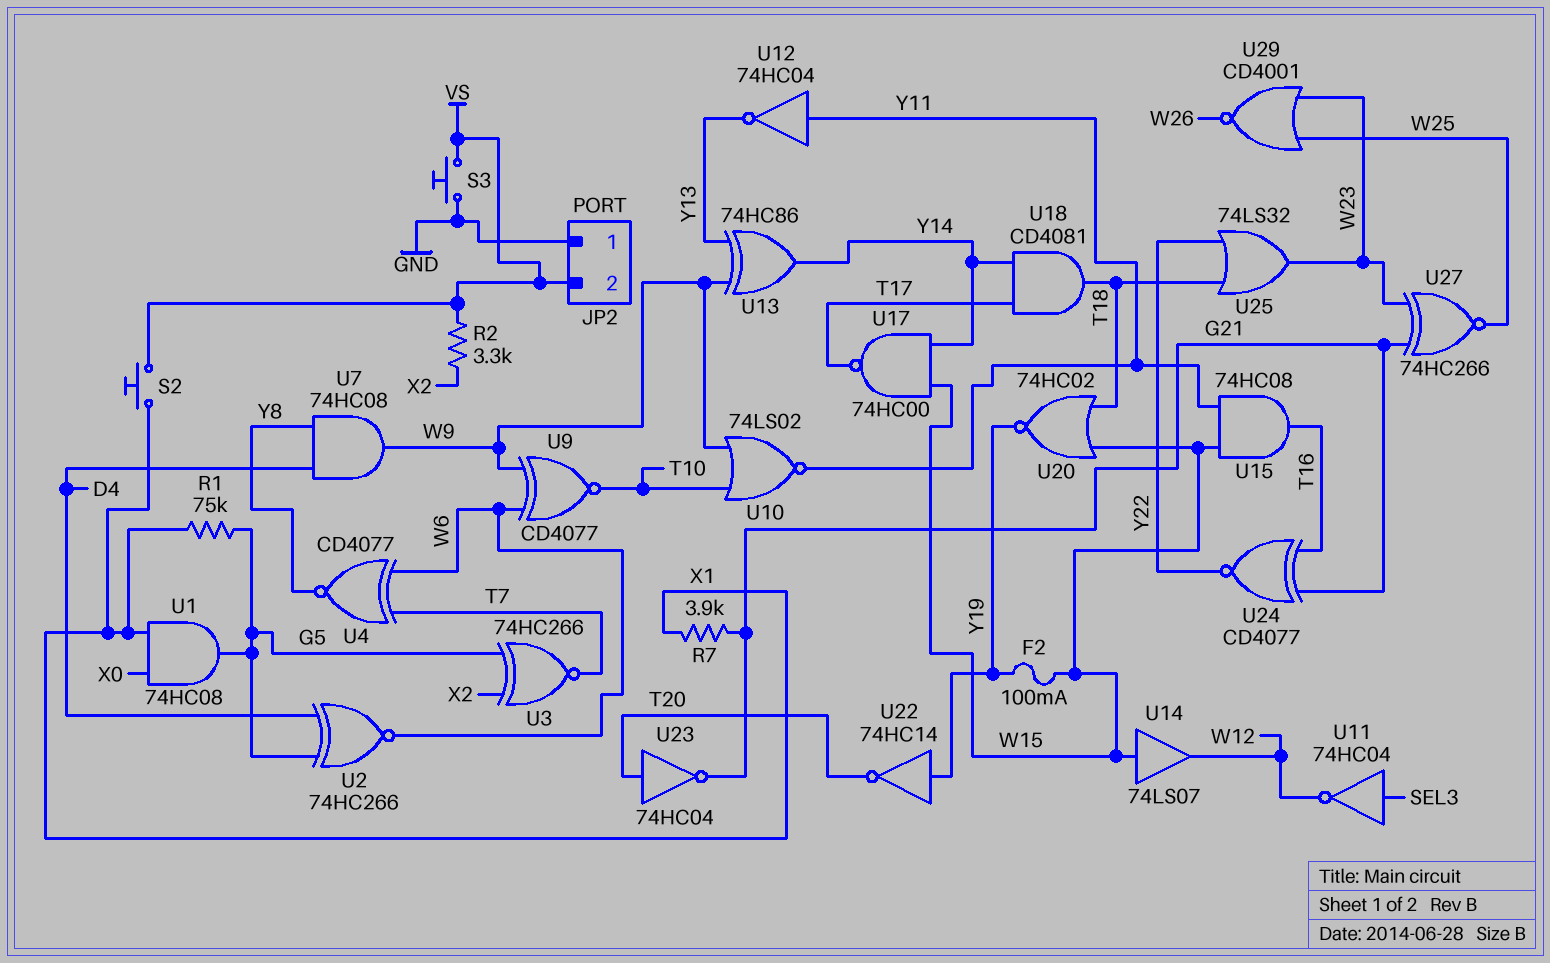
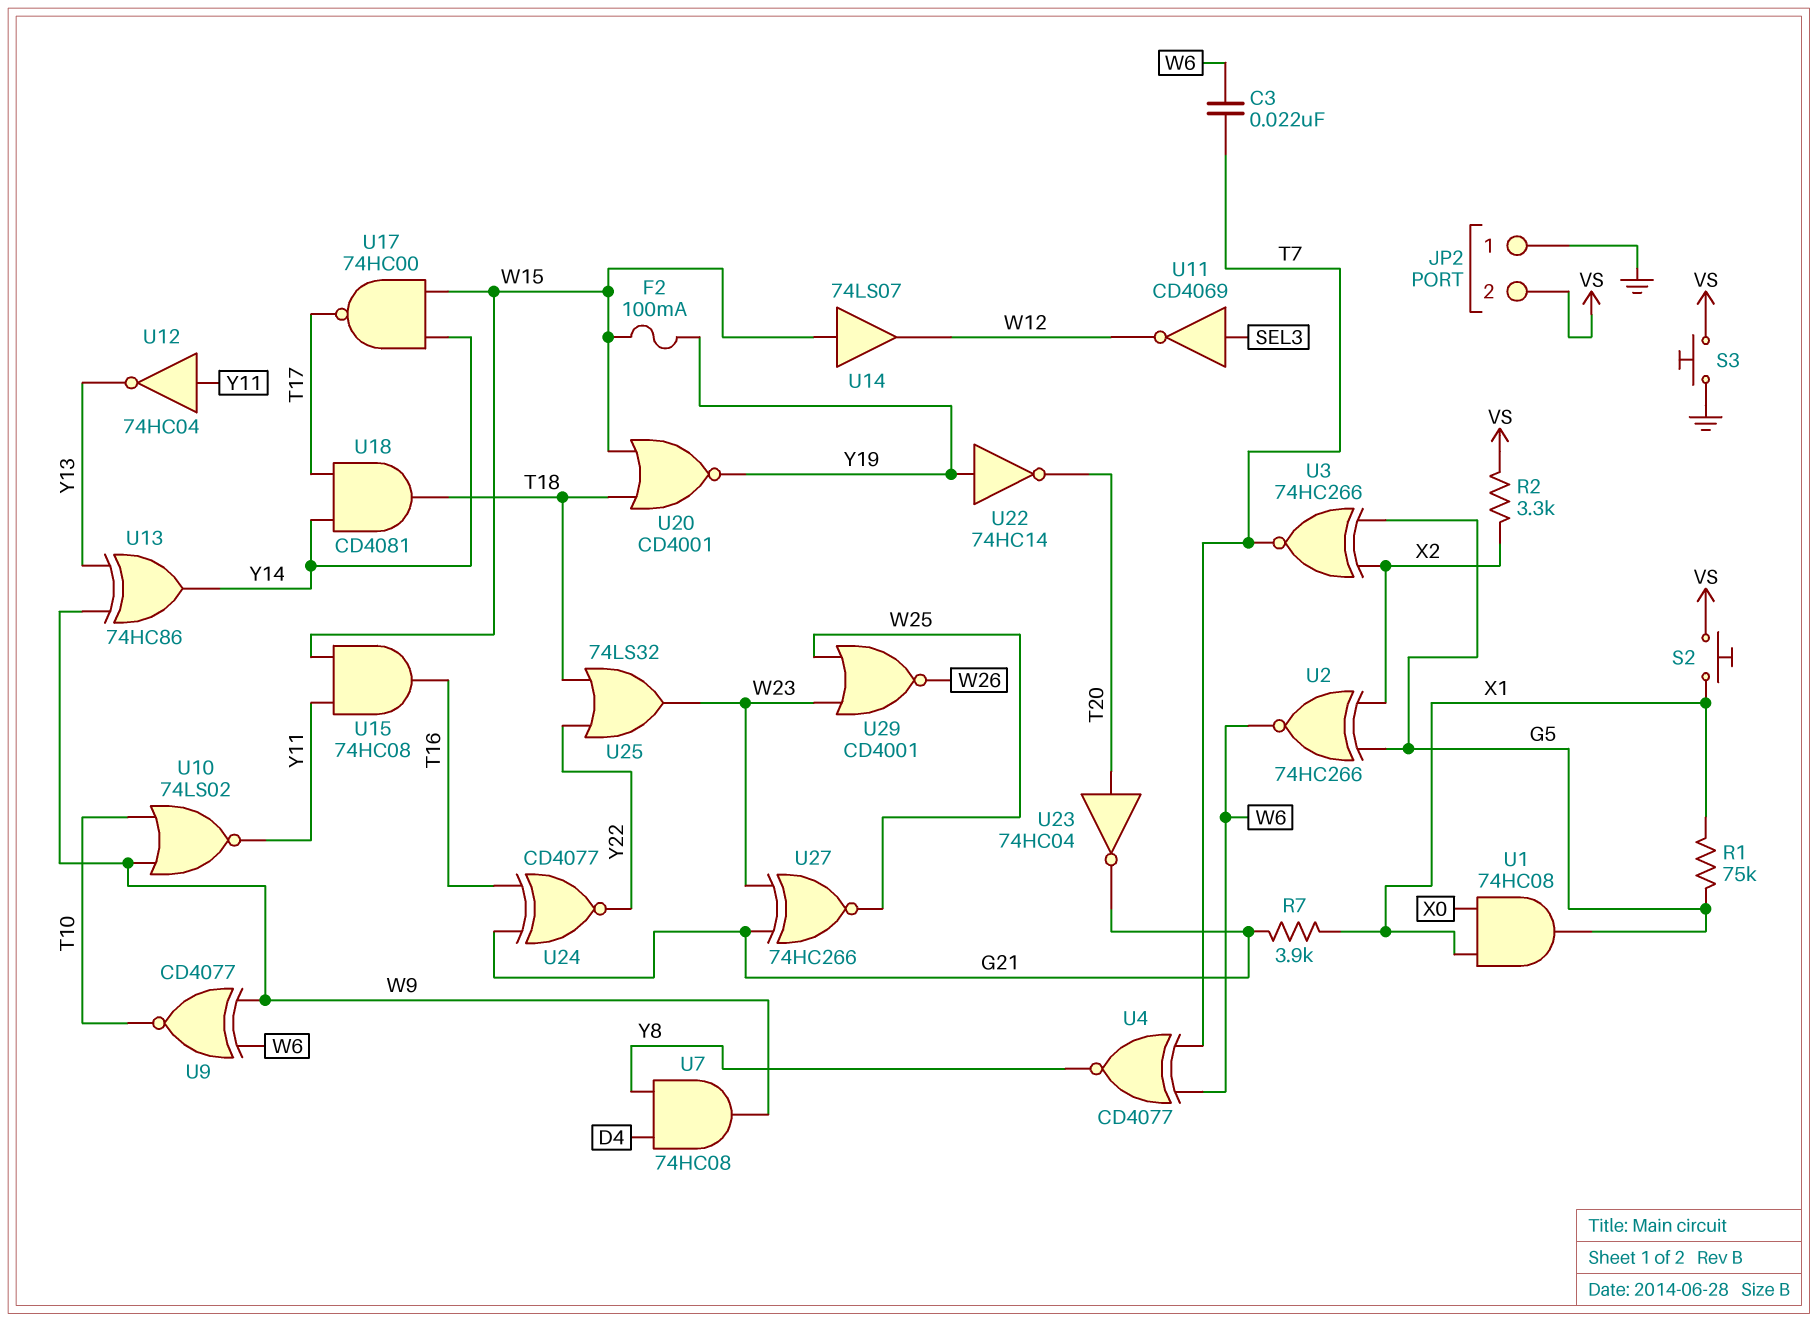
C3: none -> 22nF (T7, W6)
U2: XNOR 74HC266 (in D4, in G5, out W6) -> XNOR 74HC266 (in G5, in X2, out W6)
U11: NOT 74HC04 (in SEL3, out W12) -> NOT CD4069 (in SEL3, out W12)
U20: NOR 74HC02 (in T18, in W15, out Y19) -> NOR CD4001 (in T18, in W15, out Y19)

